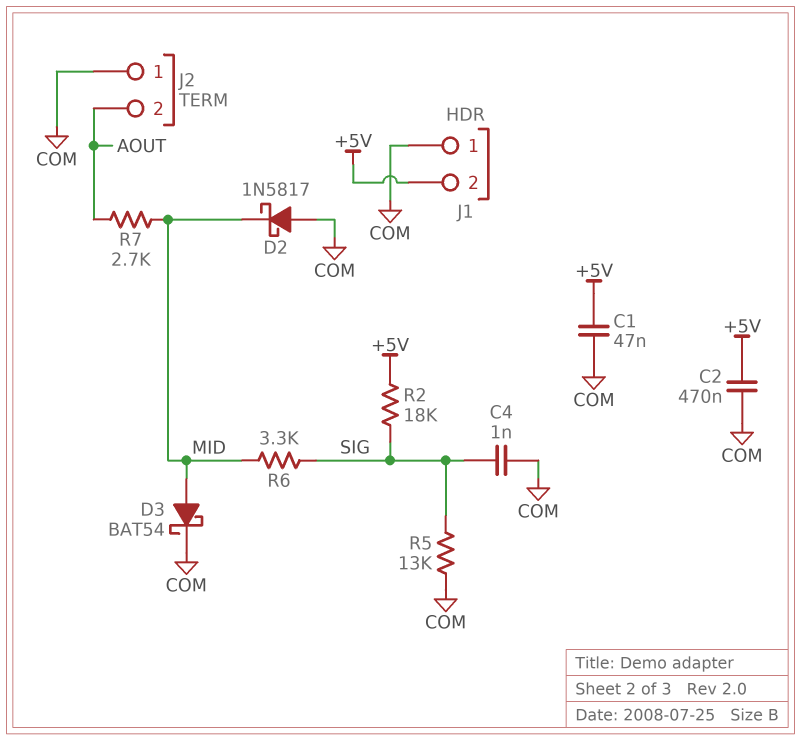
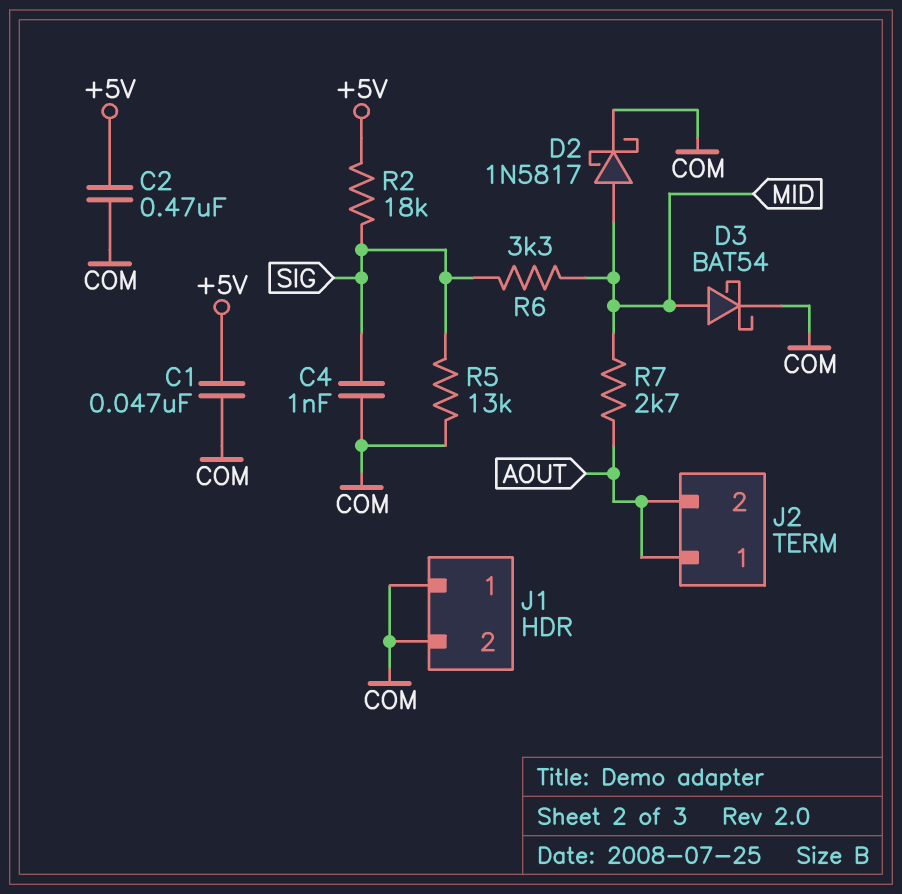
D2: schottky 1N5817 (A COM, K MID) -> schottky 1N5817 (A MID, K COM)
J1 pin 2: +5V -> COM
J2 pin 1: COM -> AOUT

